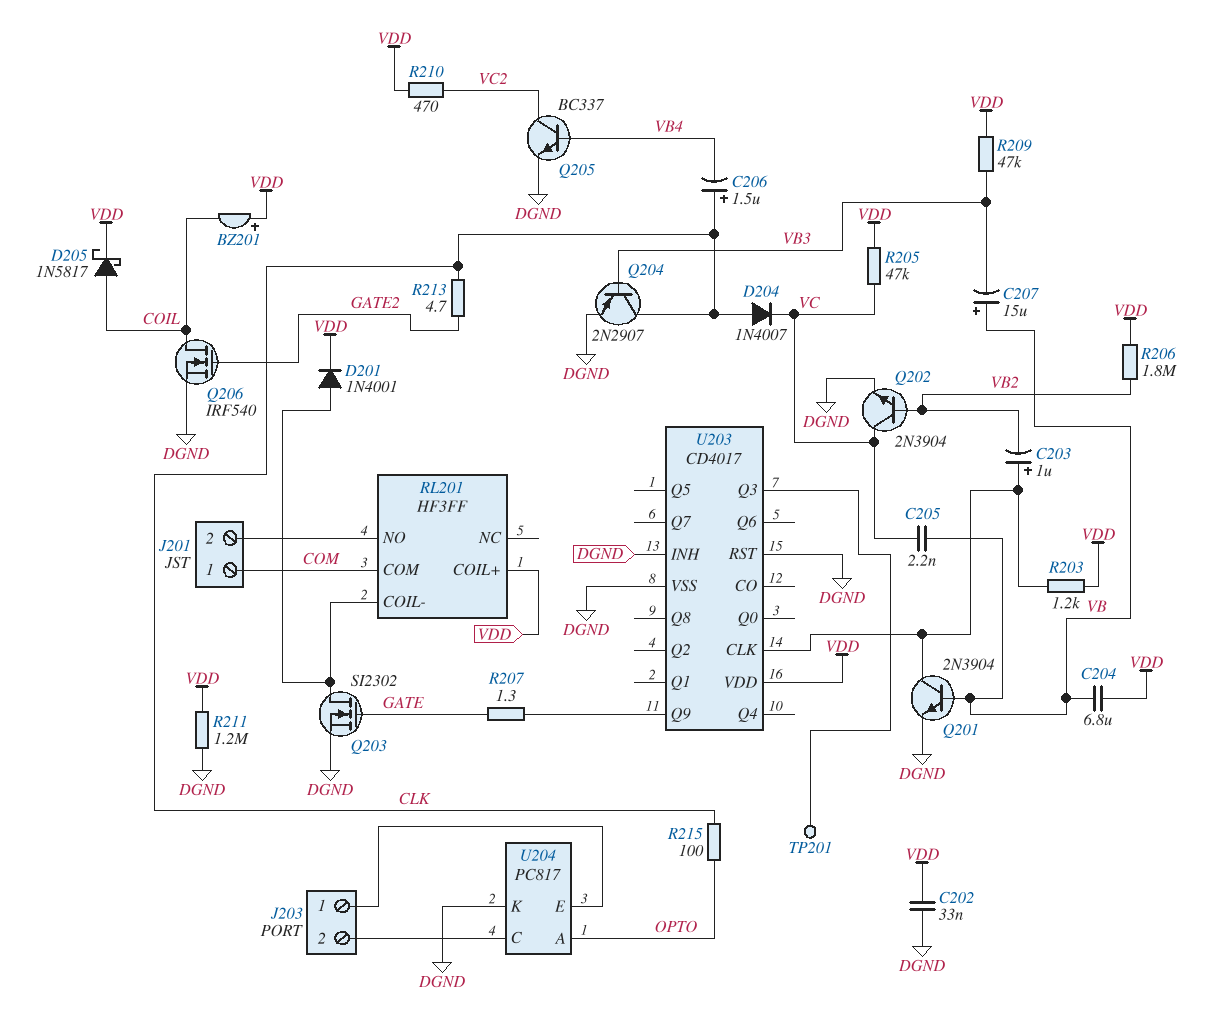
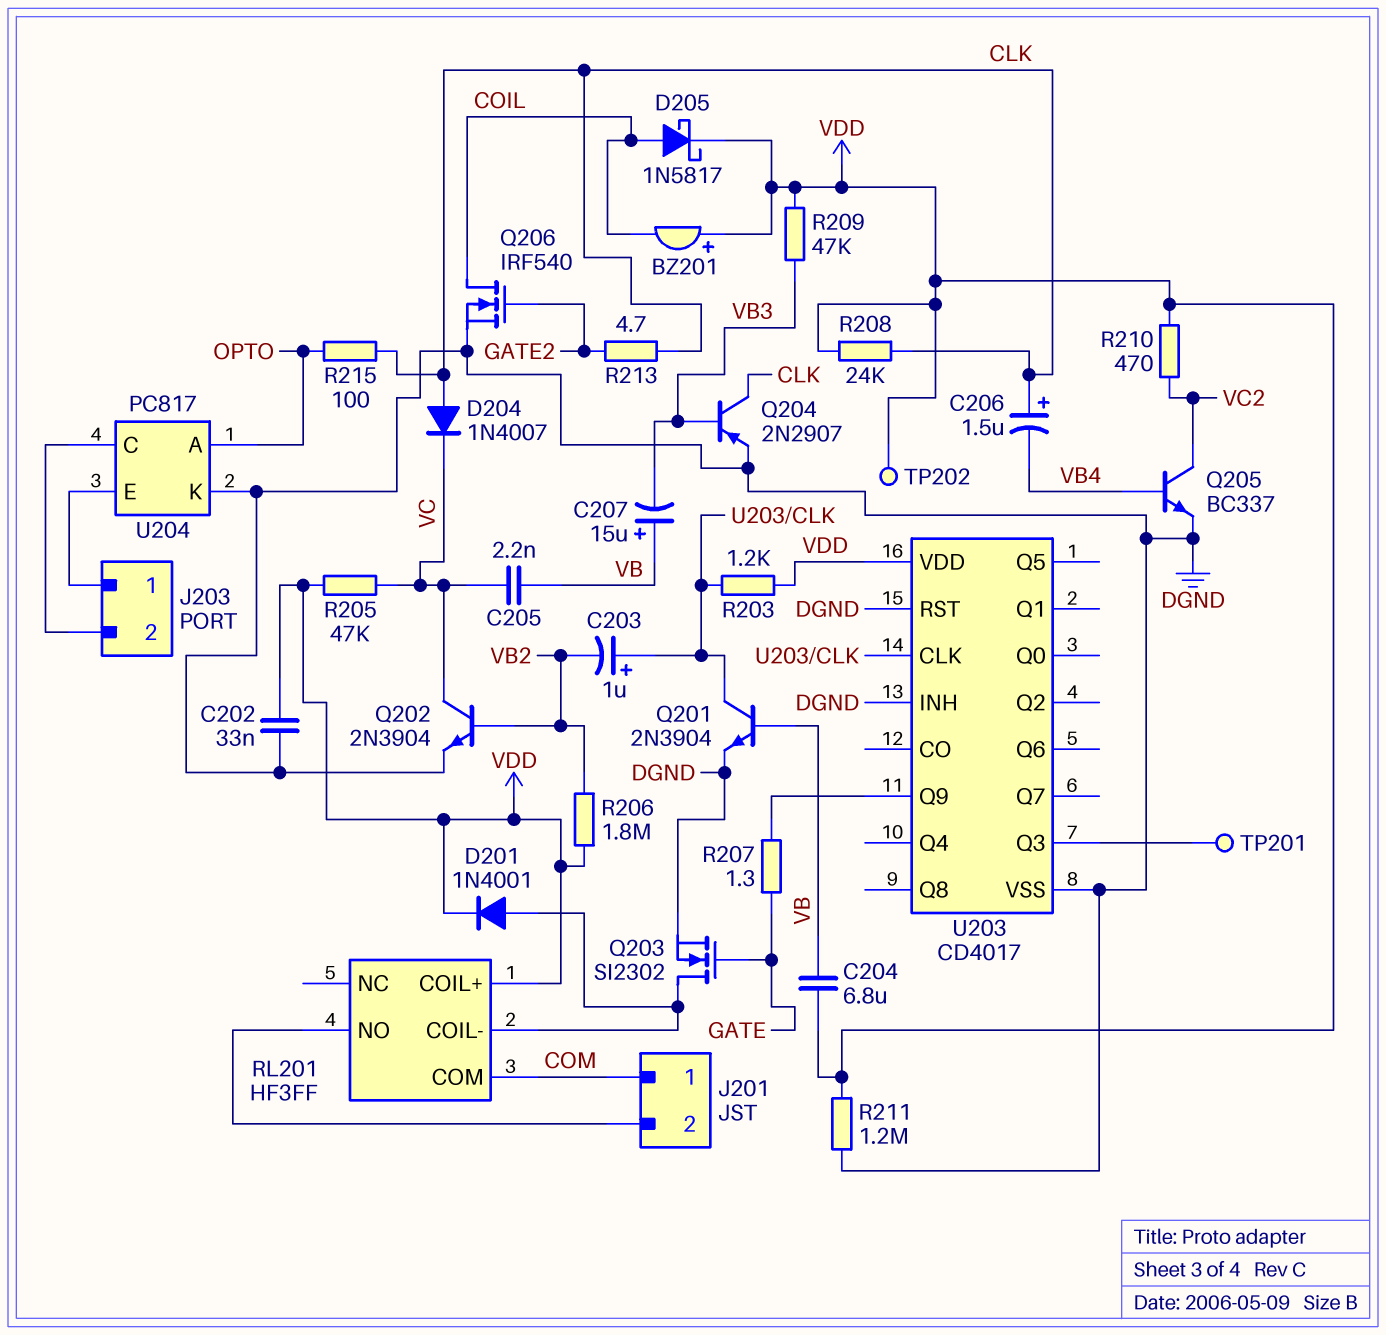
R208: none -> 24k (CLK, VDD)
TP202: none -> test point (VDD)

